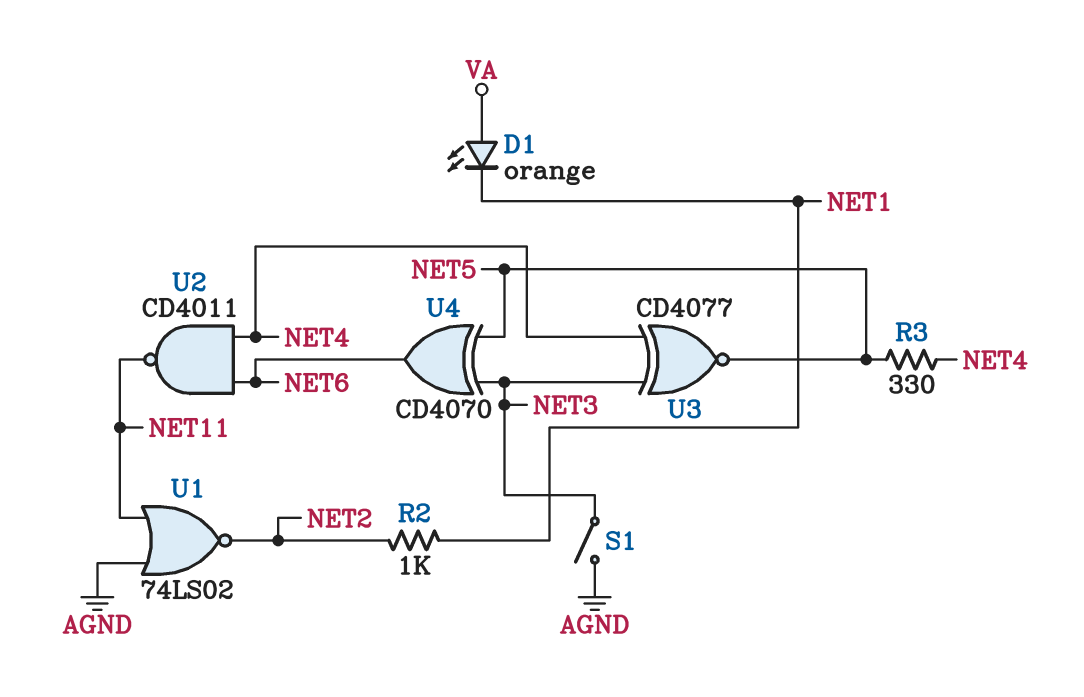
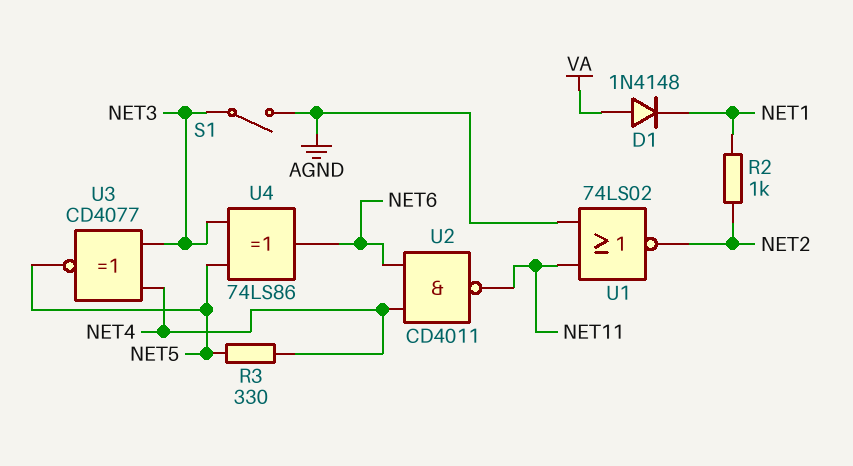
D1: LED orange (A VA, K NET1) -> diode 1N4148 (A VA, K NET1)
U4: XOR CD4070 (in NET3, in NET5, out NET6) -> XOR 74LS86 (in NET3, in NET5, out NET6)

